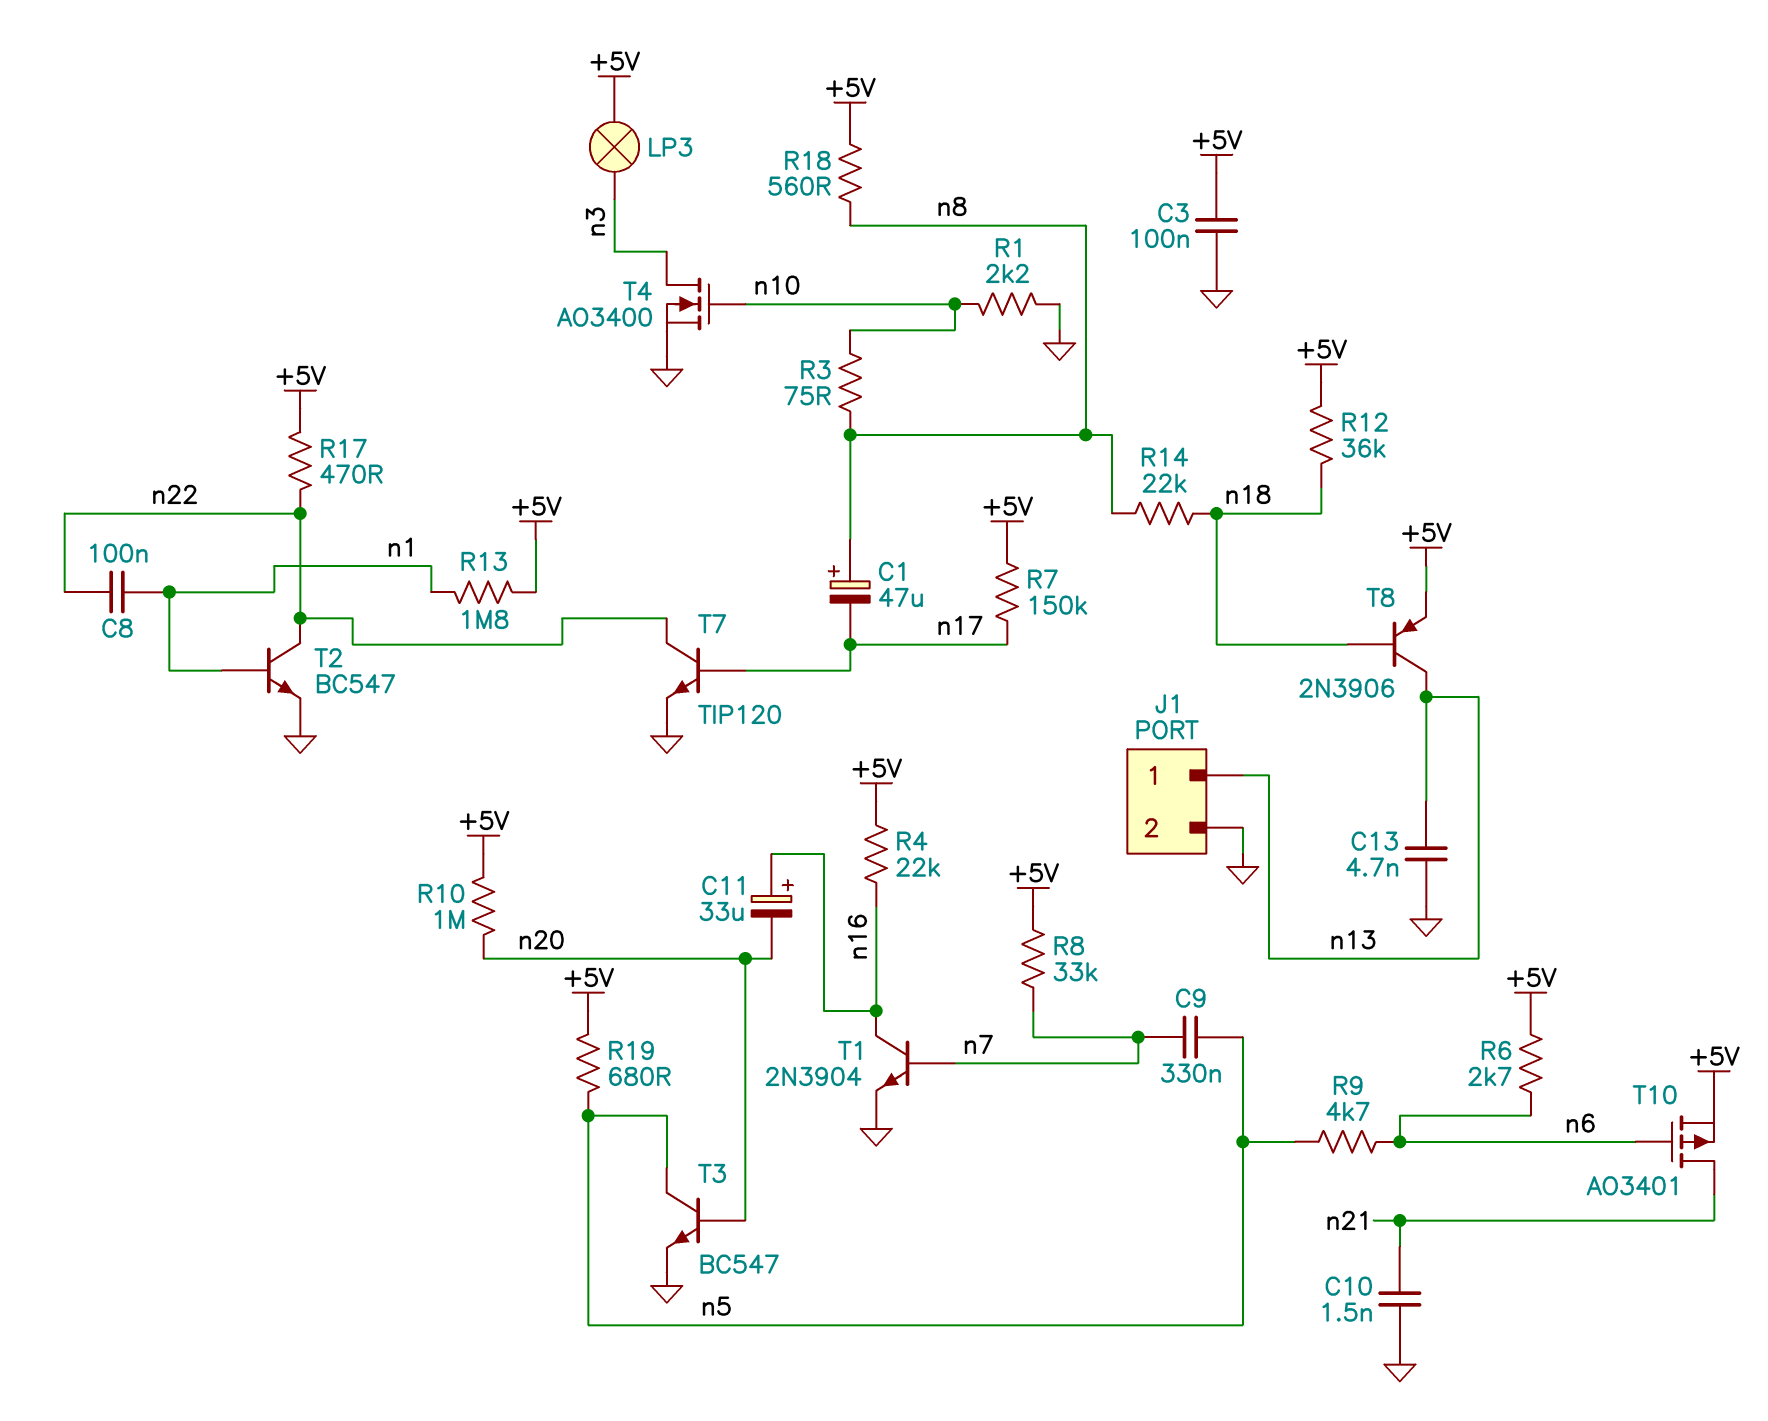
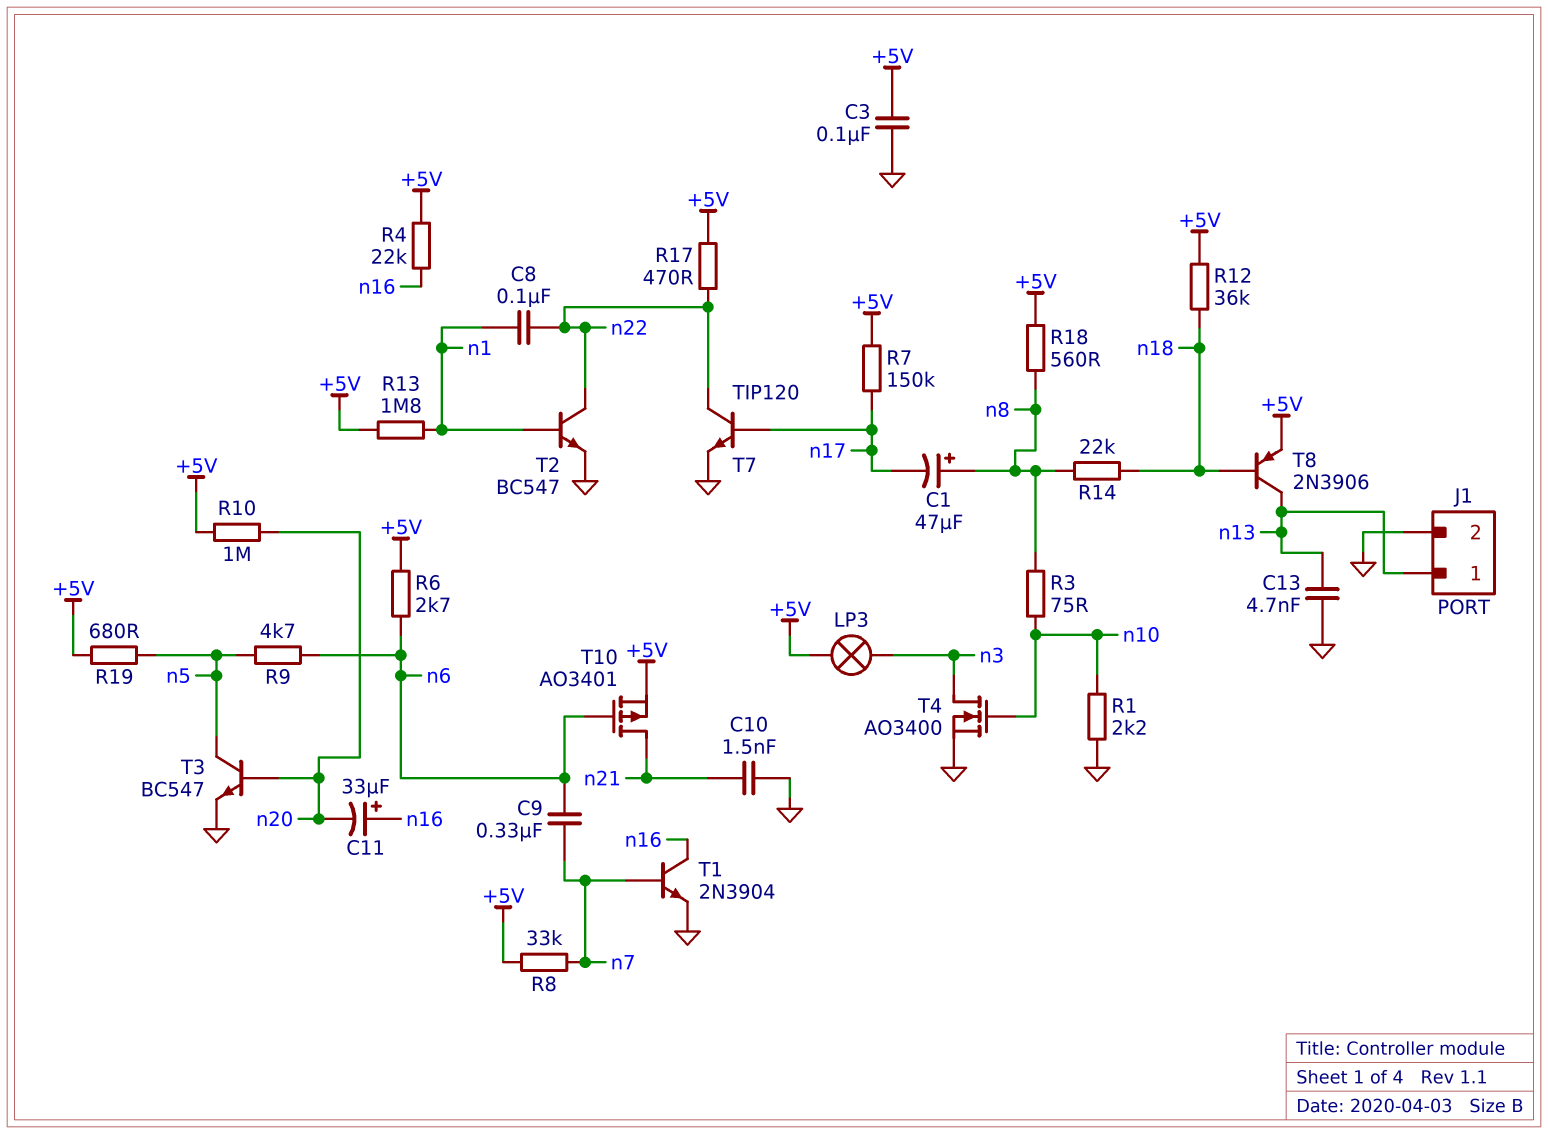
C9: 330nF (n5, n7) -> 330nF (n6, n7)

